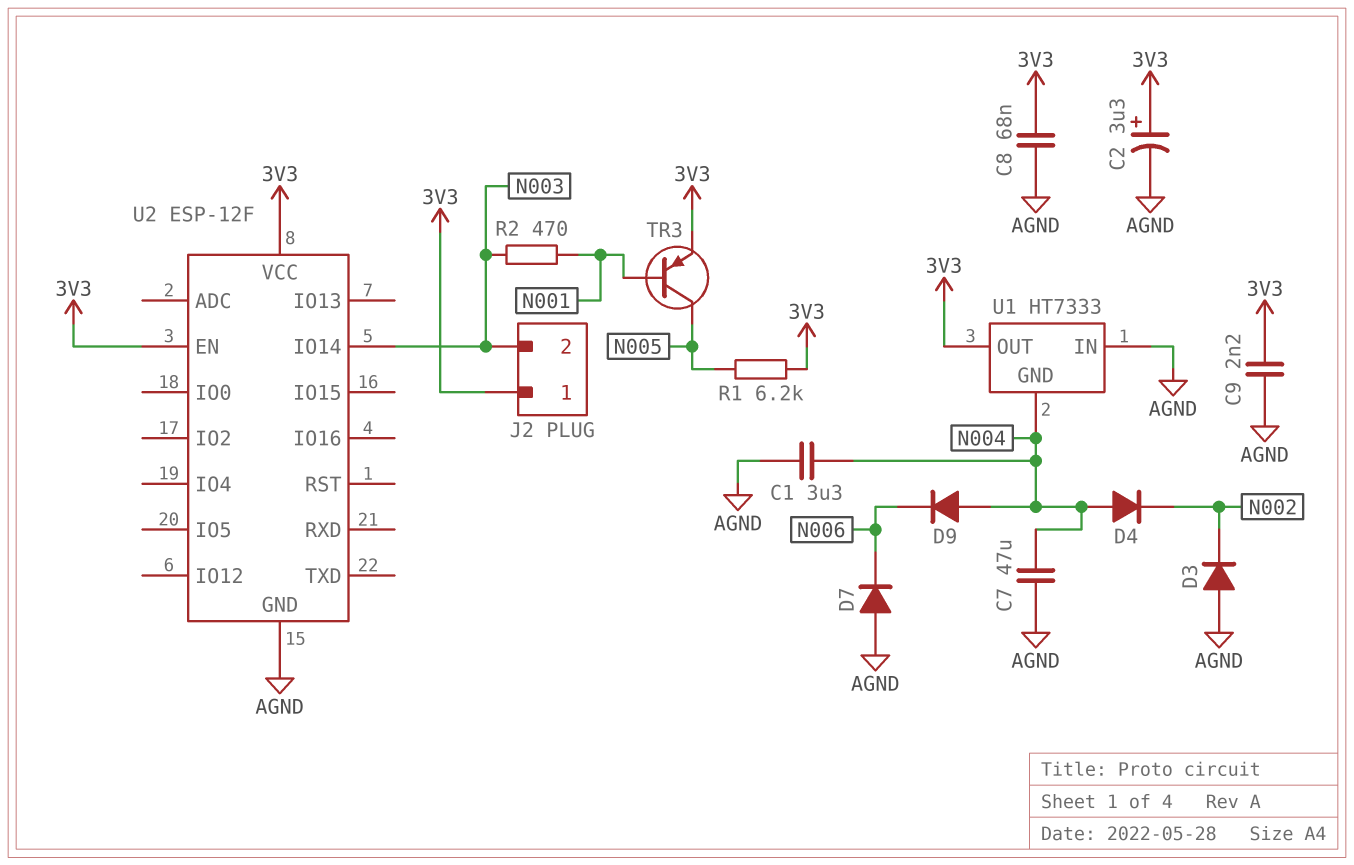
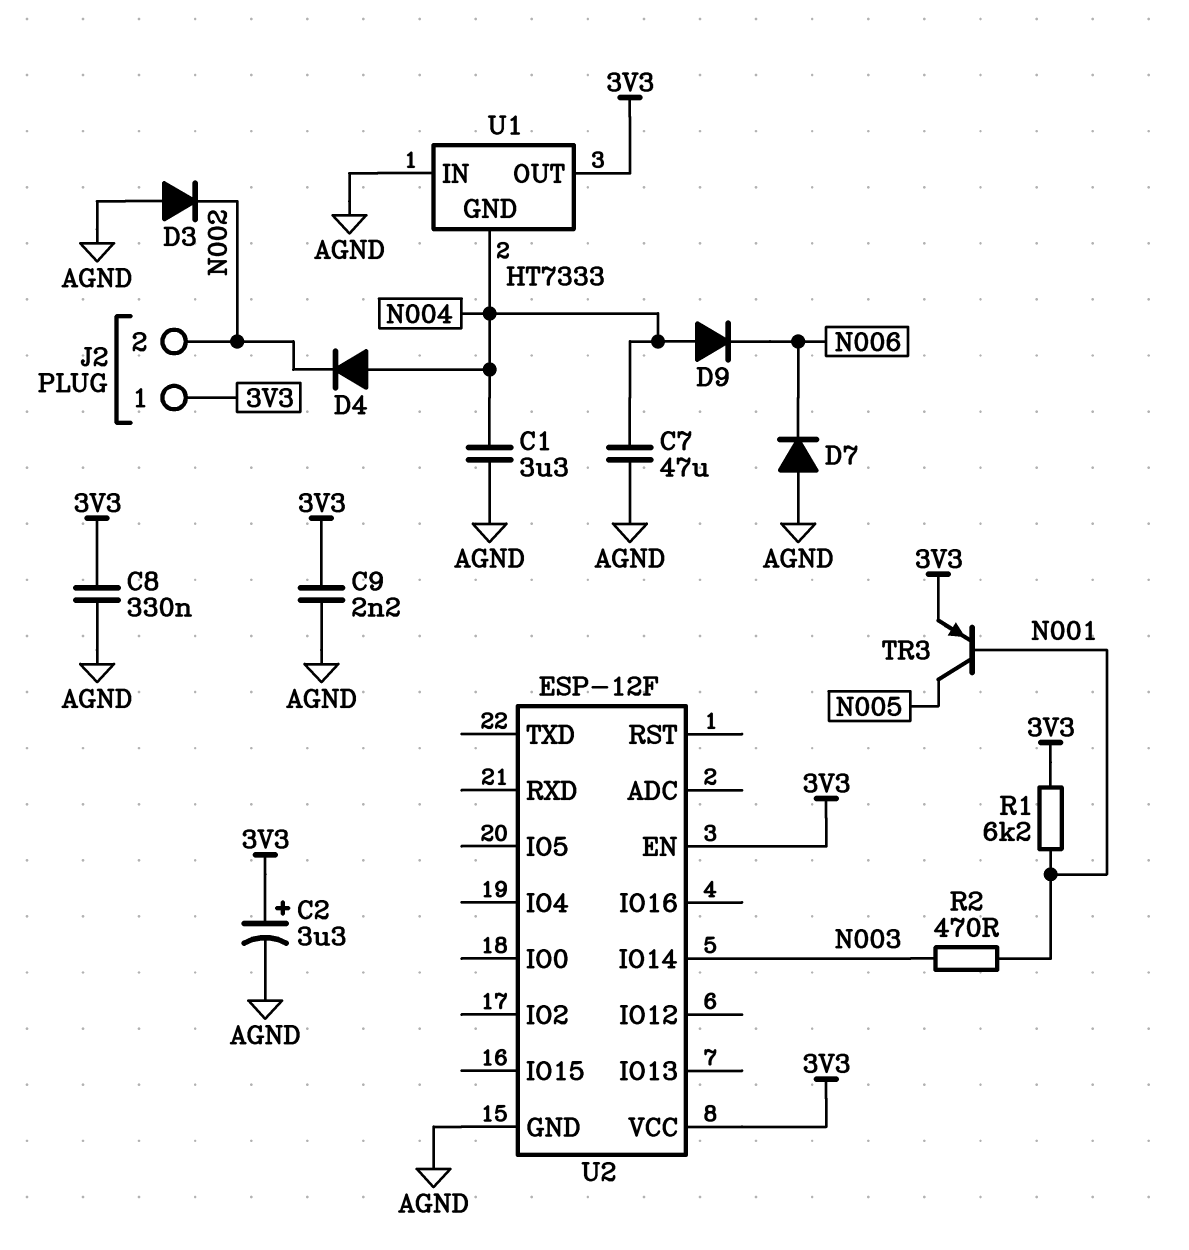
C8: 68nF (3V3, AGND) -> 330nF (3V3, AGND)
J2 pin 2: N003 -> N002
R1: 6.2k (3V3, N005) -> 6.2k (3V3, N001)

